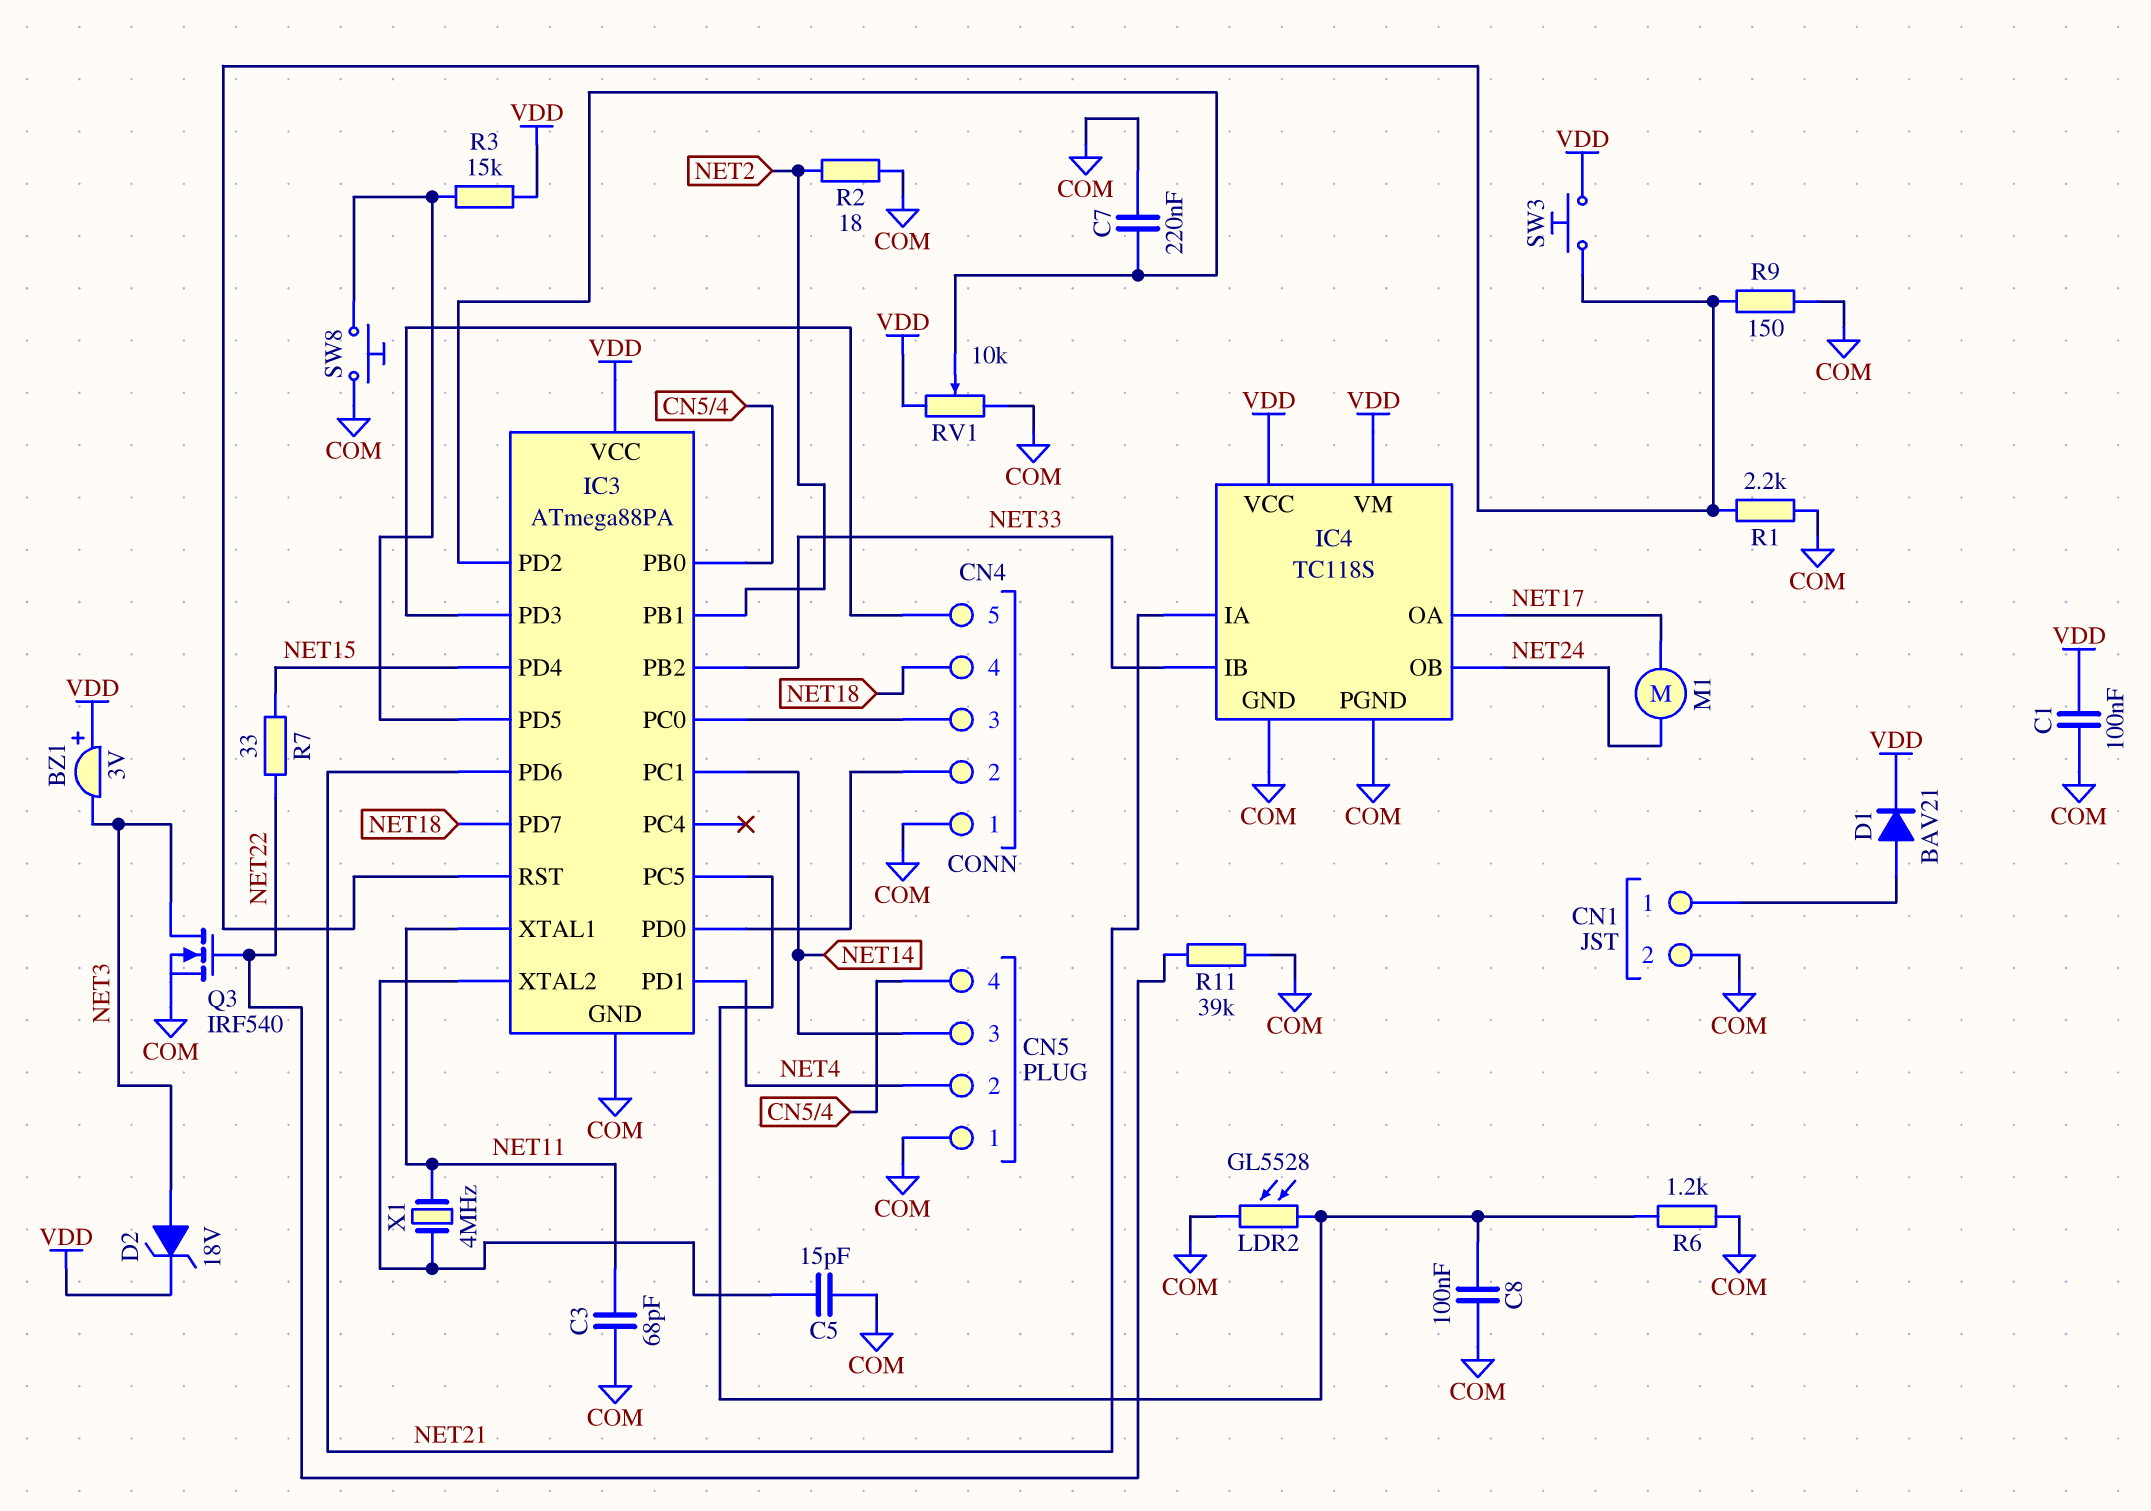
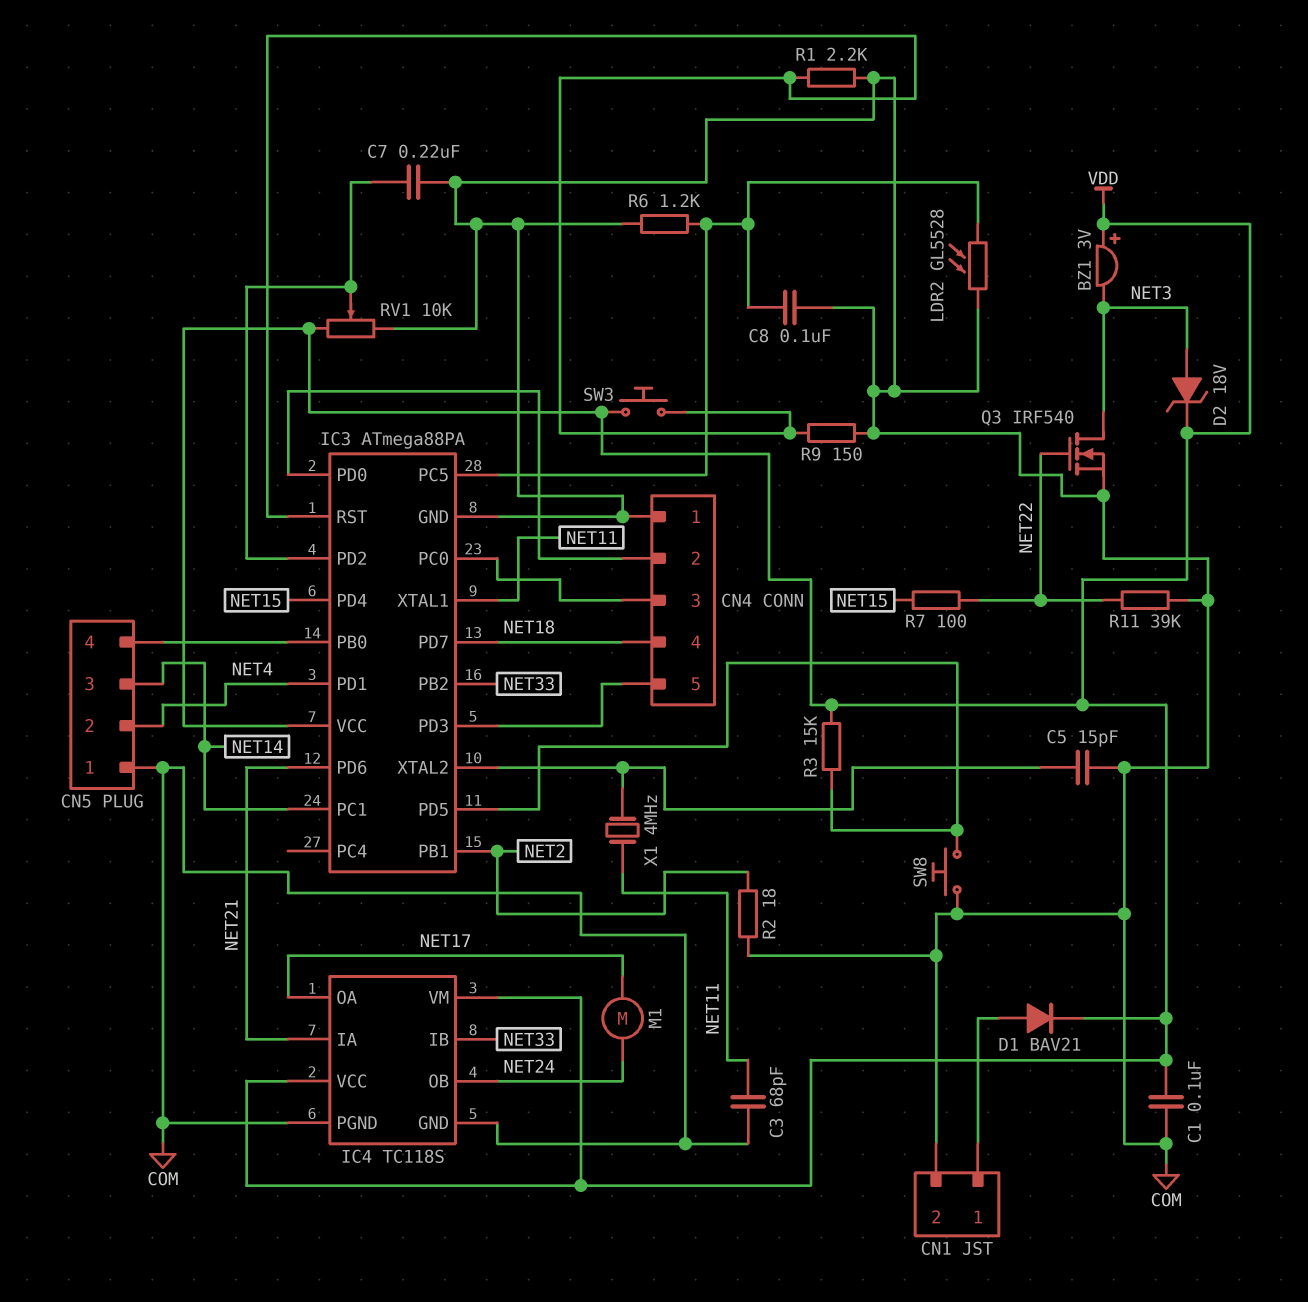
R7: 33 (NET15, NET22) -> 100 (NET15, NET22)

